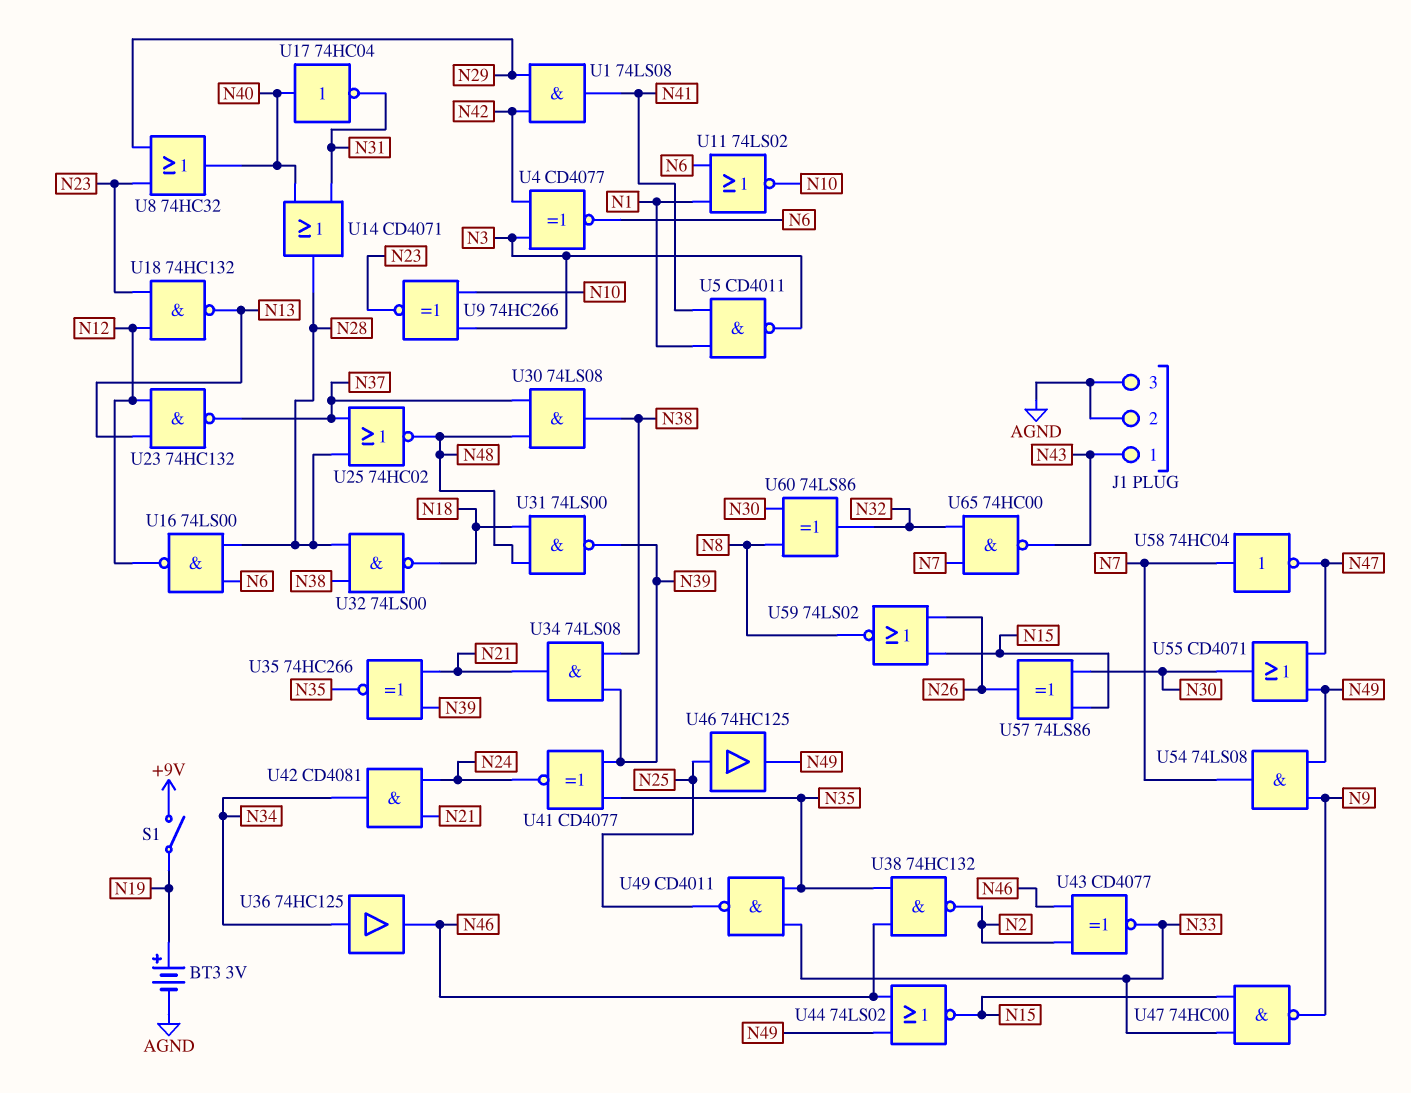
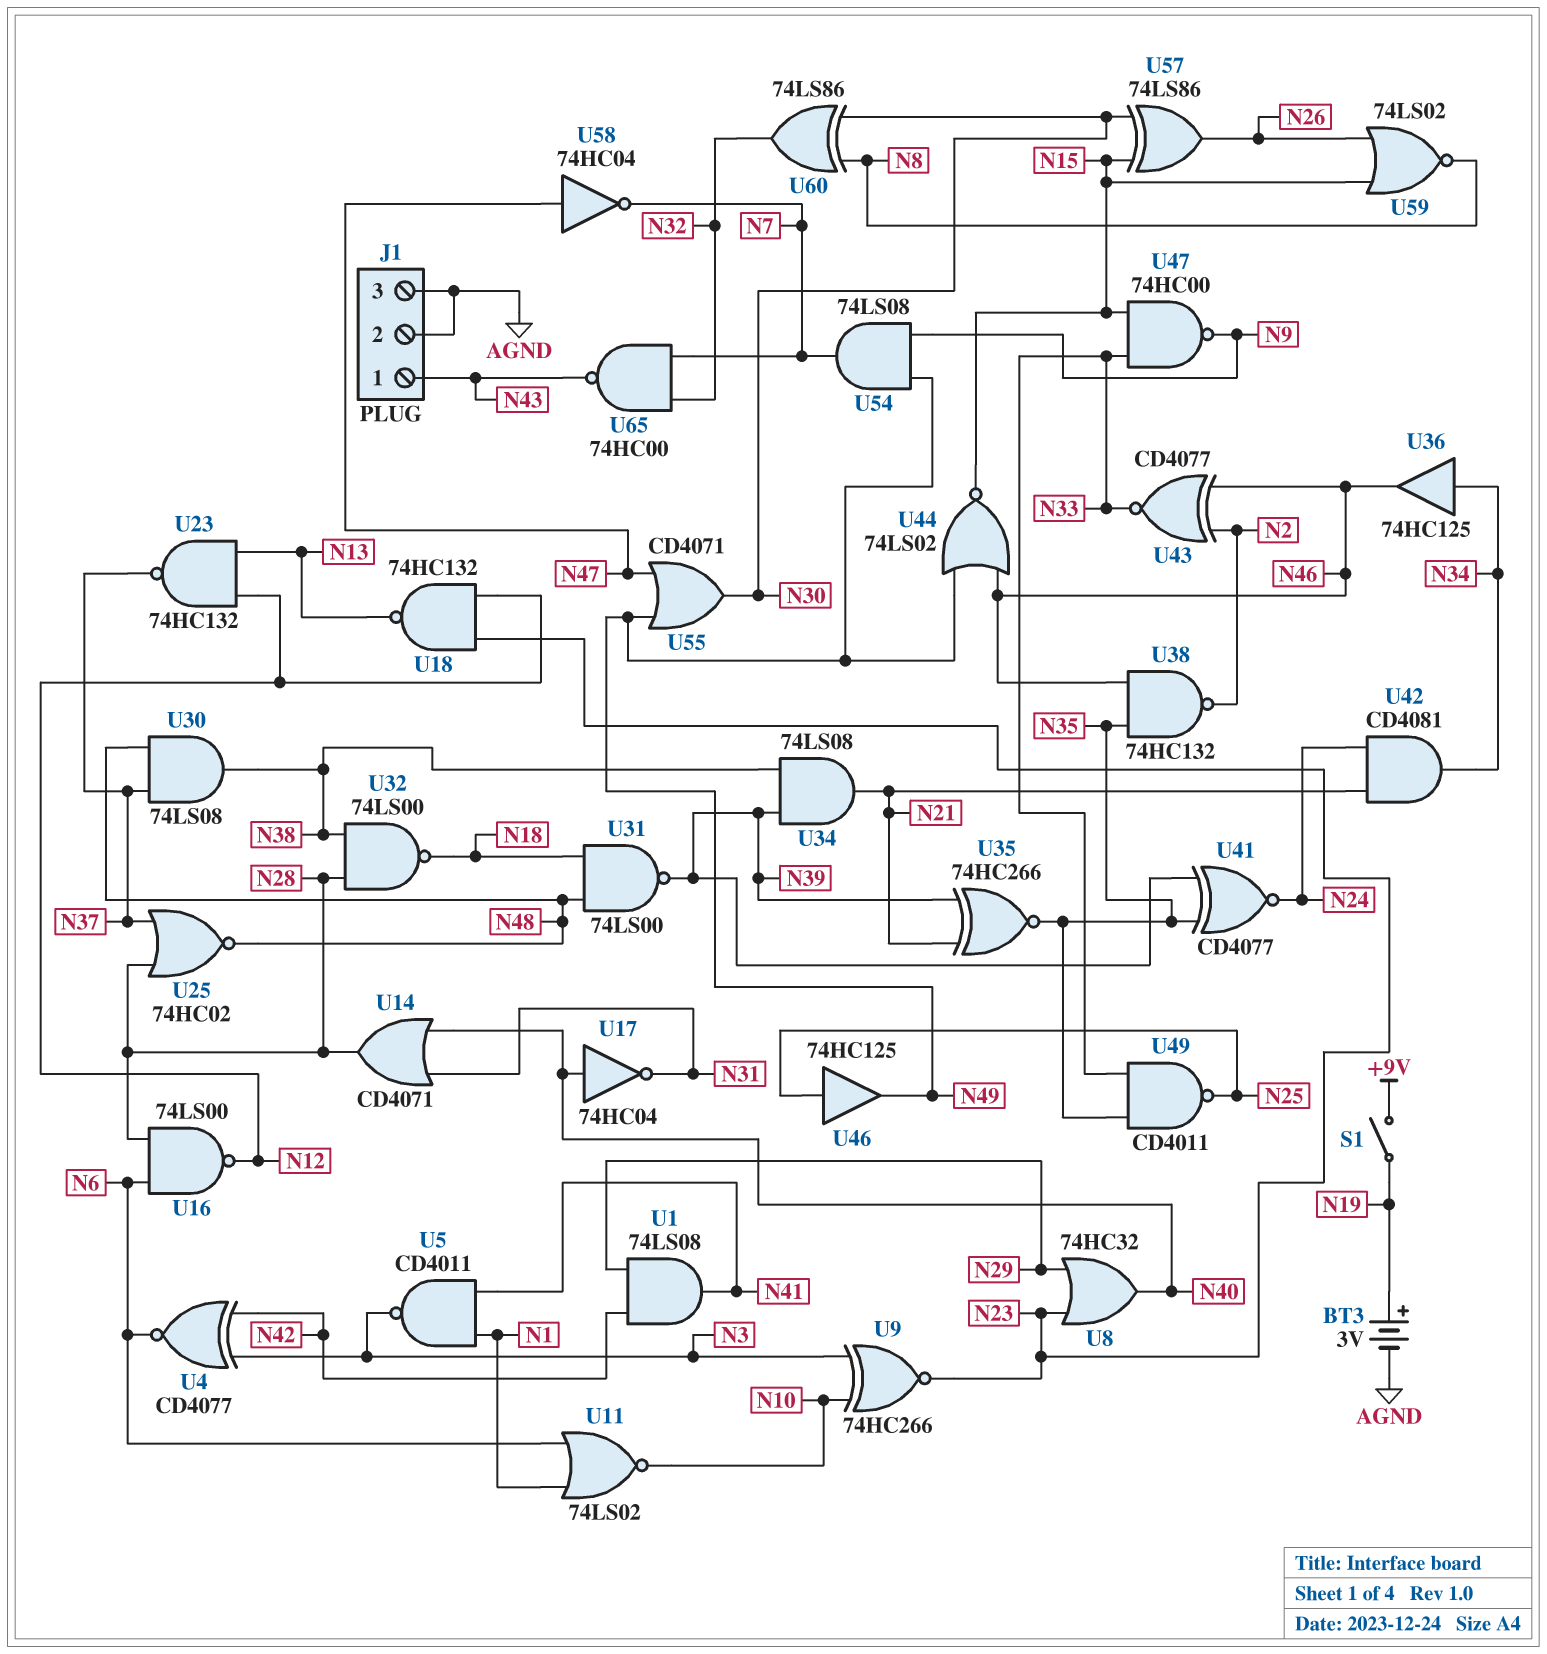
U58: NOT 74HC04 (in N7, out N47) -> NOT 74HC04 (in N47, out N7)

